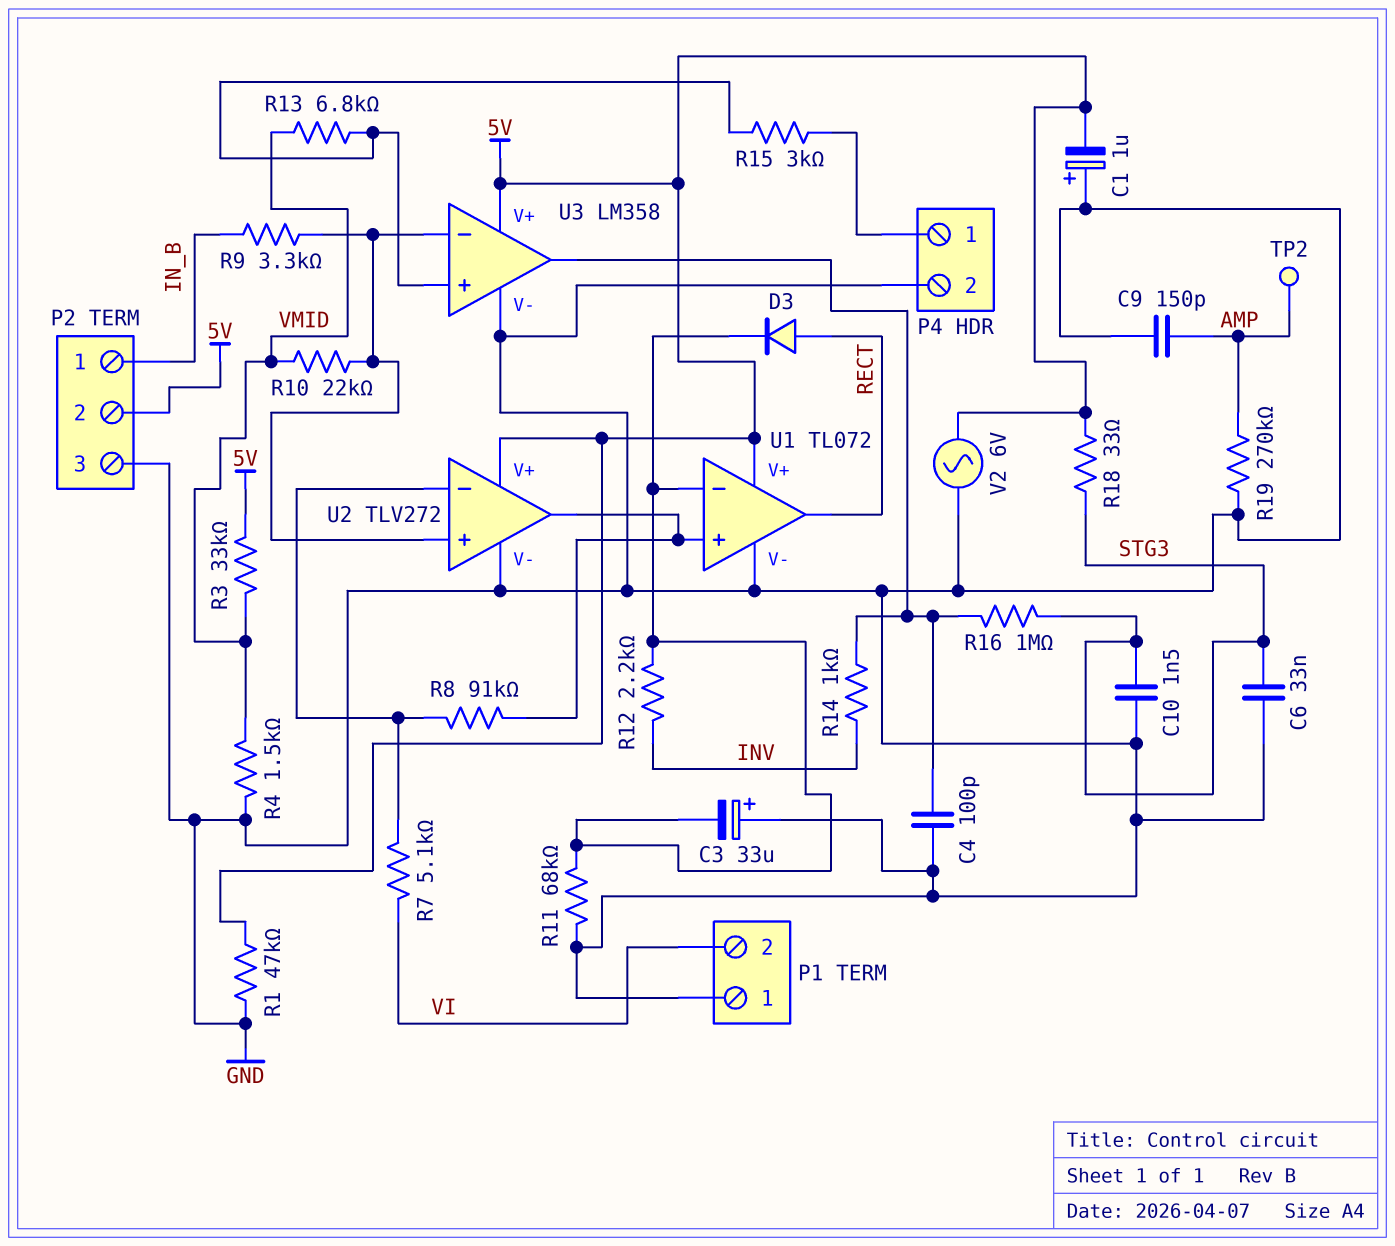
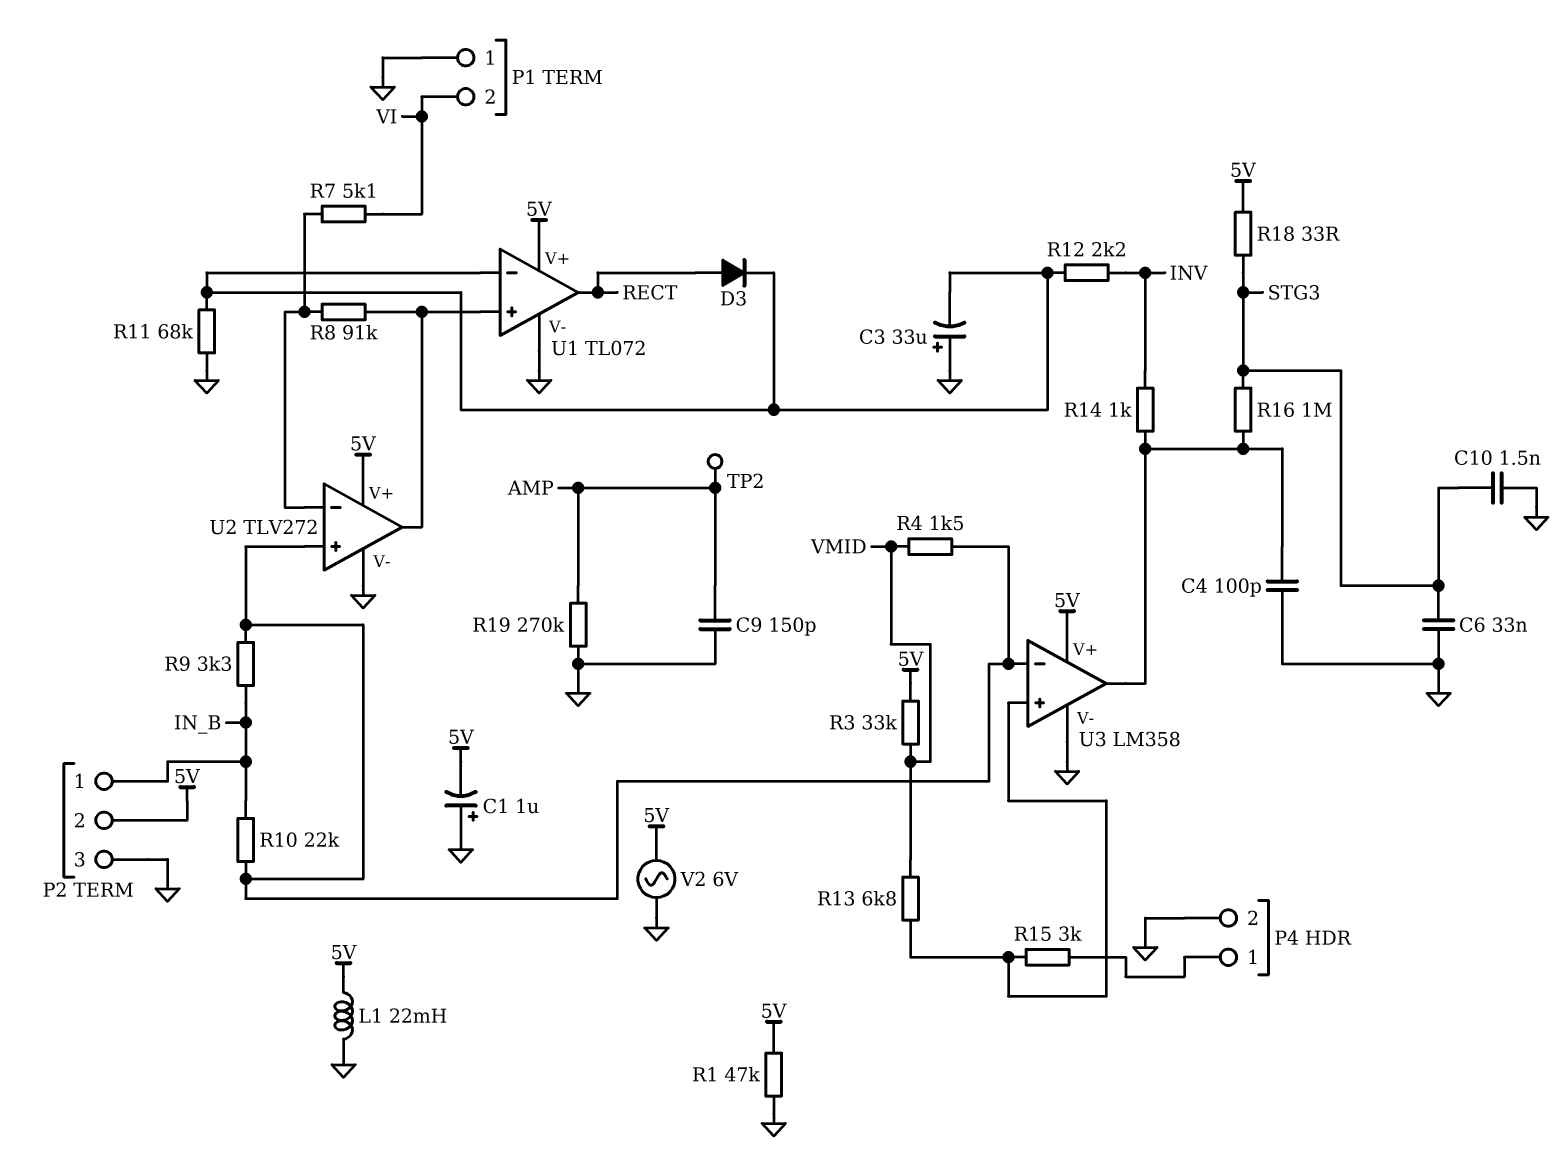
L1: none -> 22mH (5V, GND)
R4: 1.5k (GND, VMID) -> 1.5k (U2/in+, VMID)
R10: 22k (U2/in+, VMID) -> 22k (IN_B, U2/in+)

